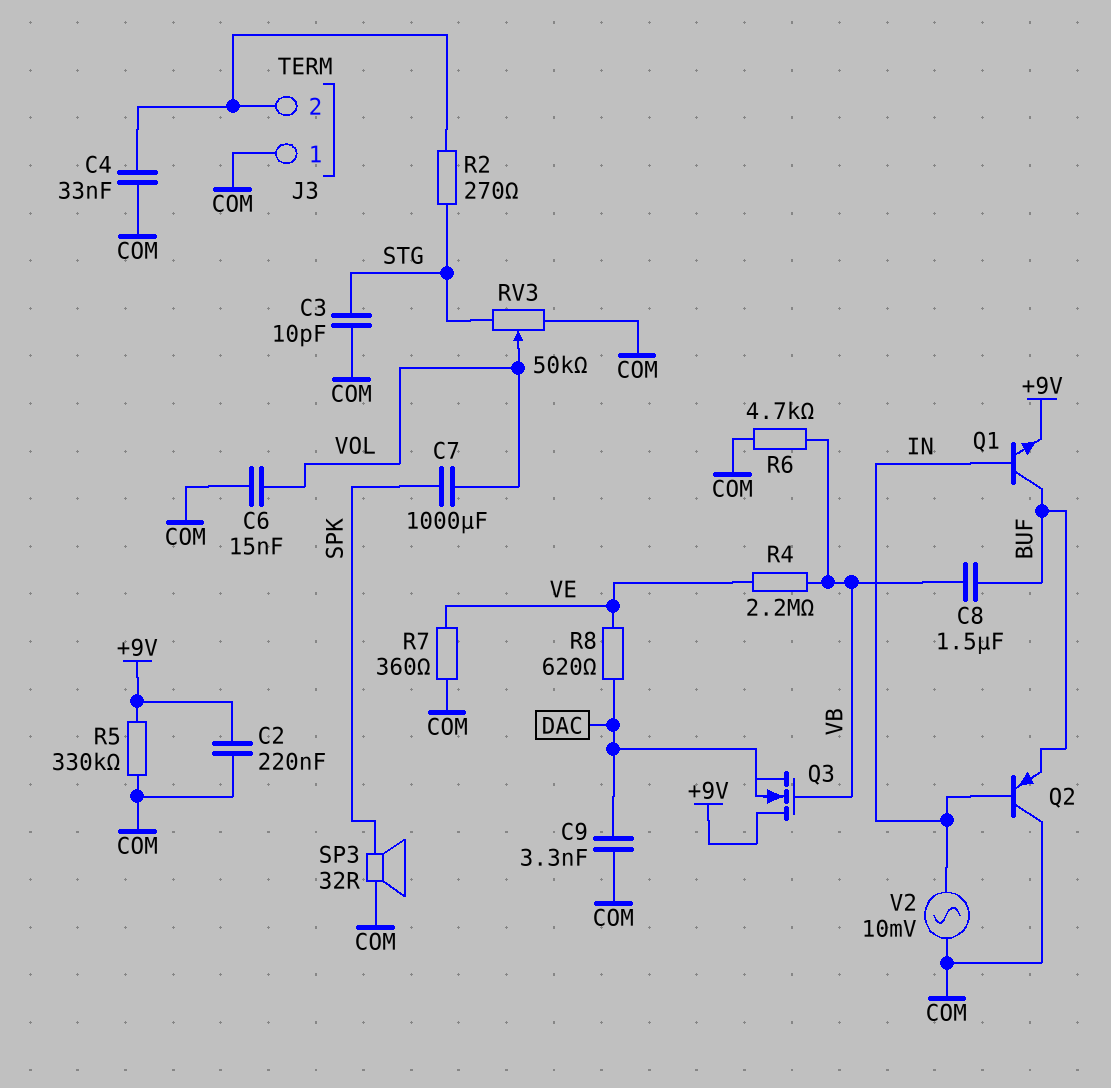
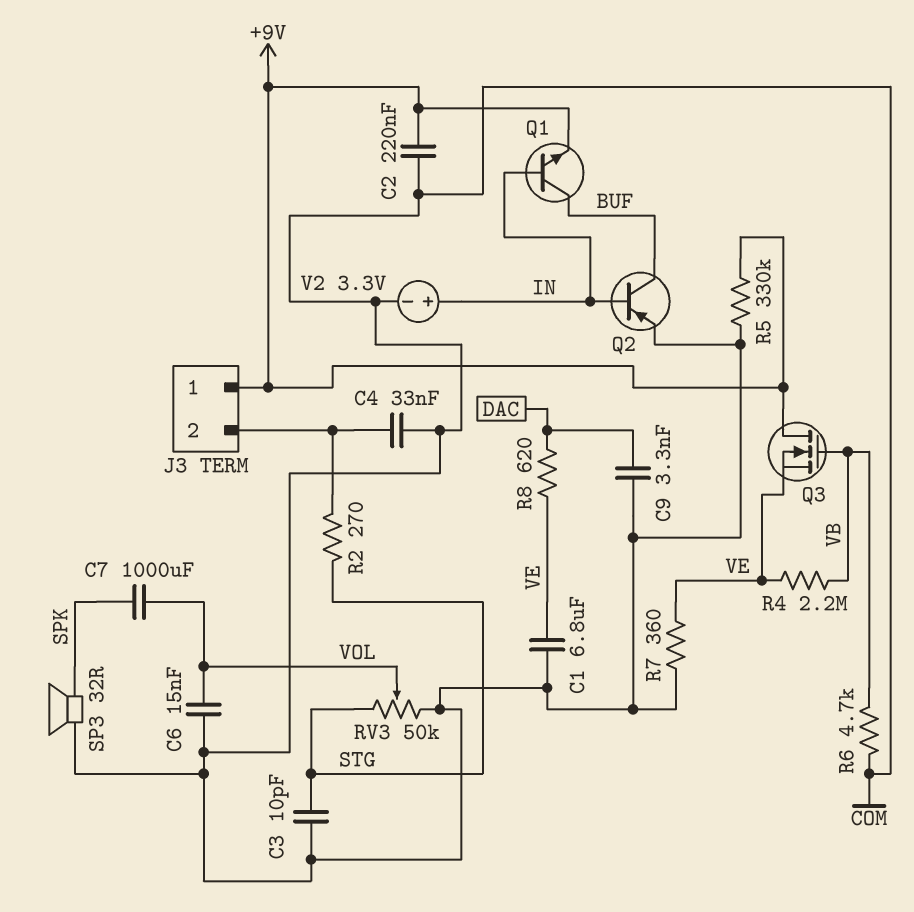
C1: none -> 6.8uF (COM, VE)
C8: 1.5uF (BUF, VB) -> none
J3 pin 1: COM -> +9V
Q2: PNP (B IN, C COM, E BUF) -> PNP (B IN, C BUF, E COM)
Q3: NMOS (G VB, D +9V, S DAC) -> NMOS (G VB, D +9V, S VE)
V2: AC 10mV (COM, IN) -> 3.3V (plus IN, minus COM)

